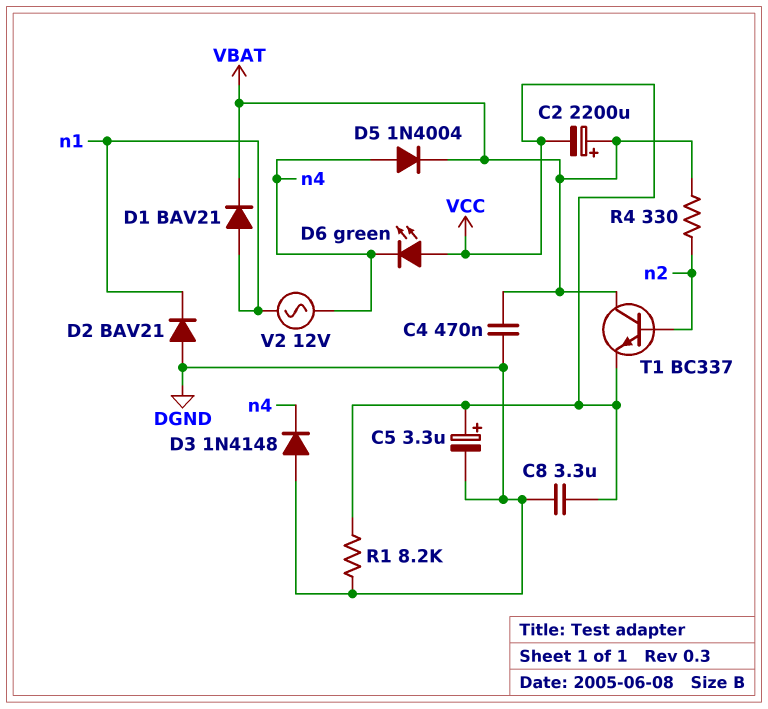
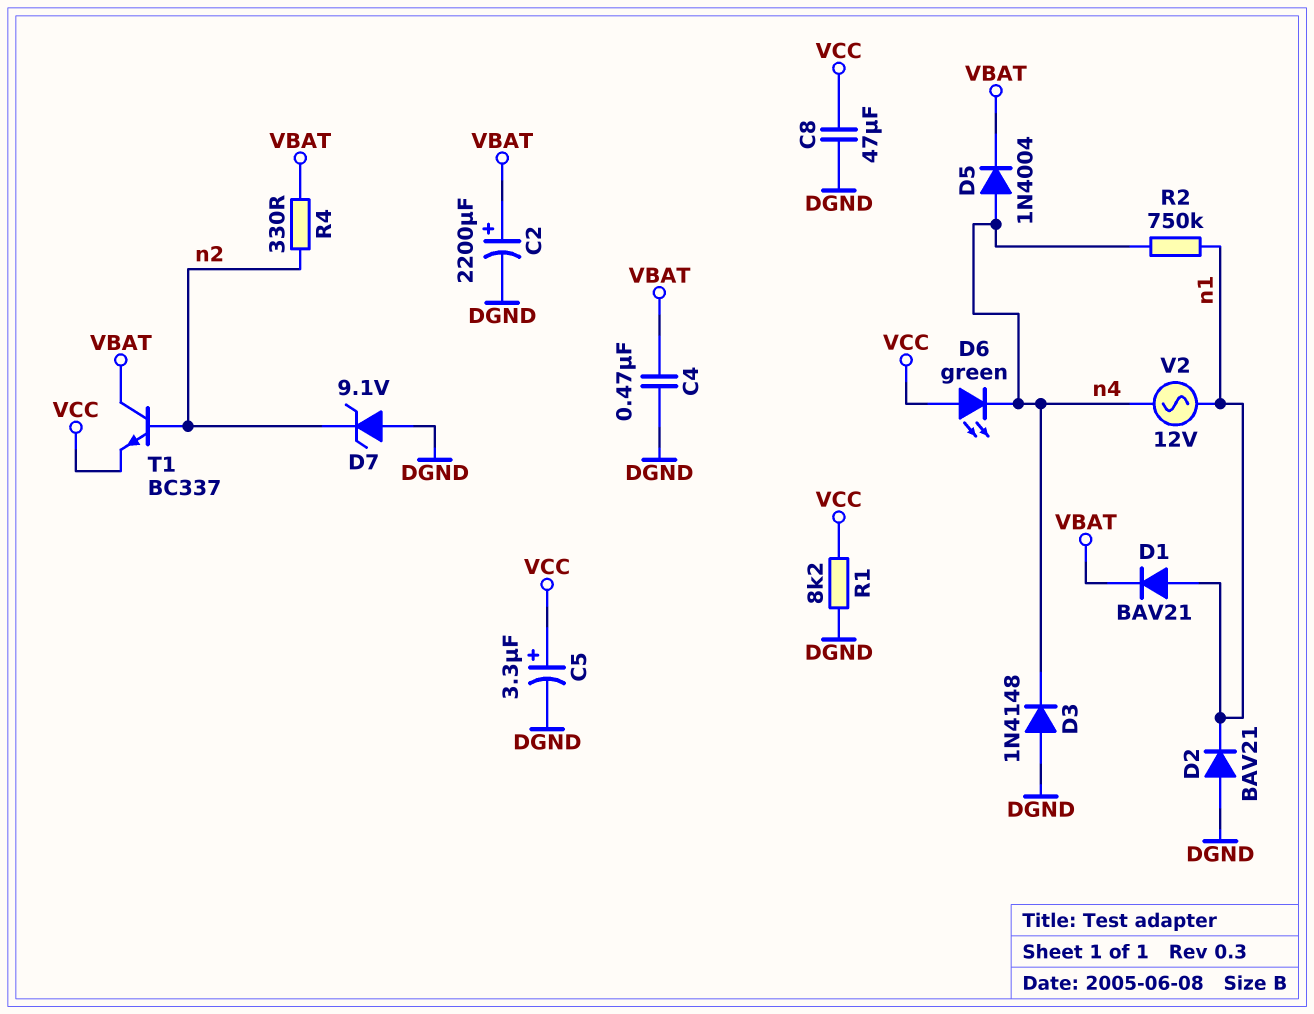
C2: 2200uF (plus VBAT, minus VCC) -> 2200uF (plus VBAT, minus DGND)
C8: 3.3uF (DGND, VCC) -> 47uF (DGND, VCC)
D7: none -> zener 9.1V (A DGND, K n2)
R2: none -> 750k (n1, n4)

